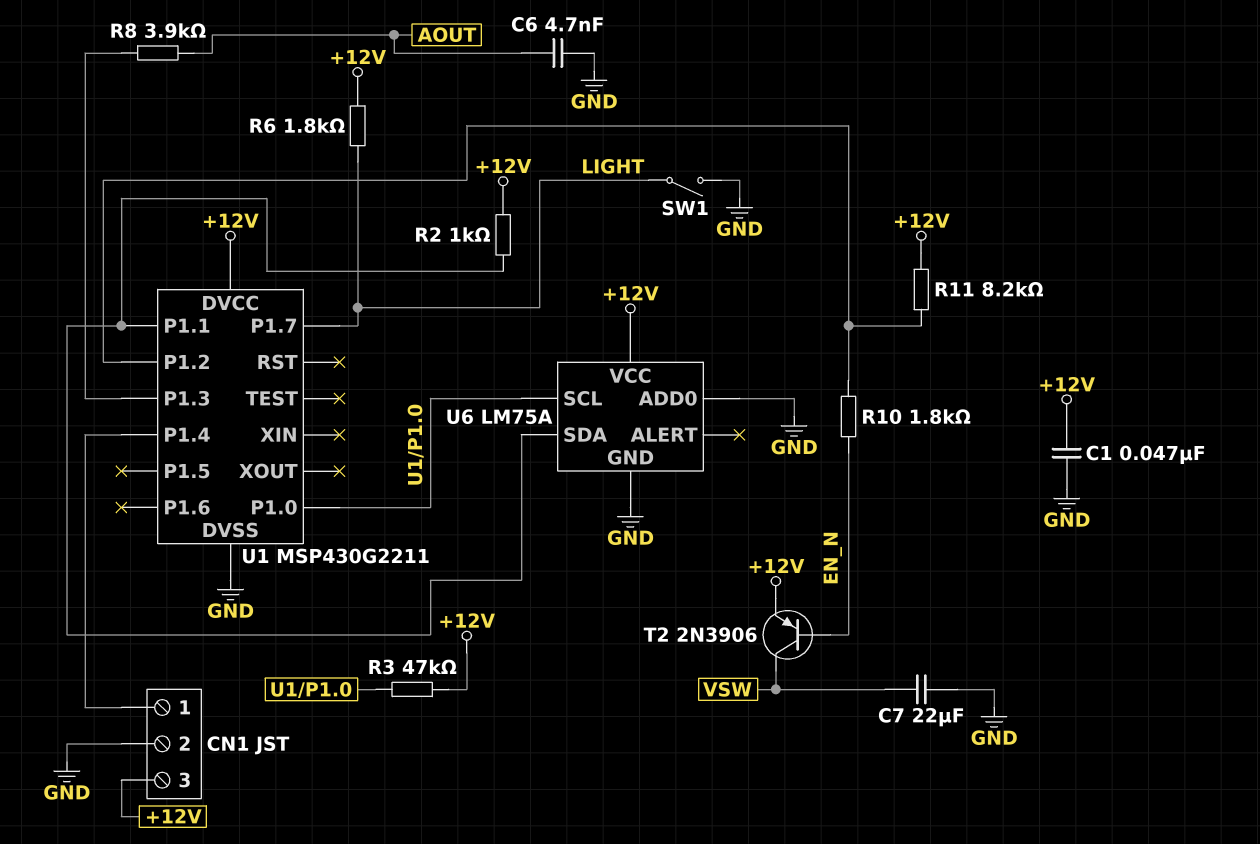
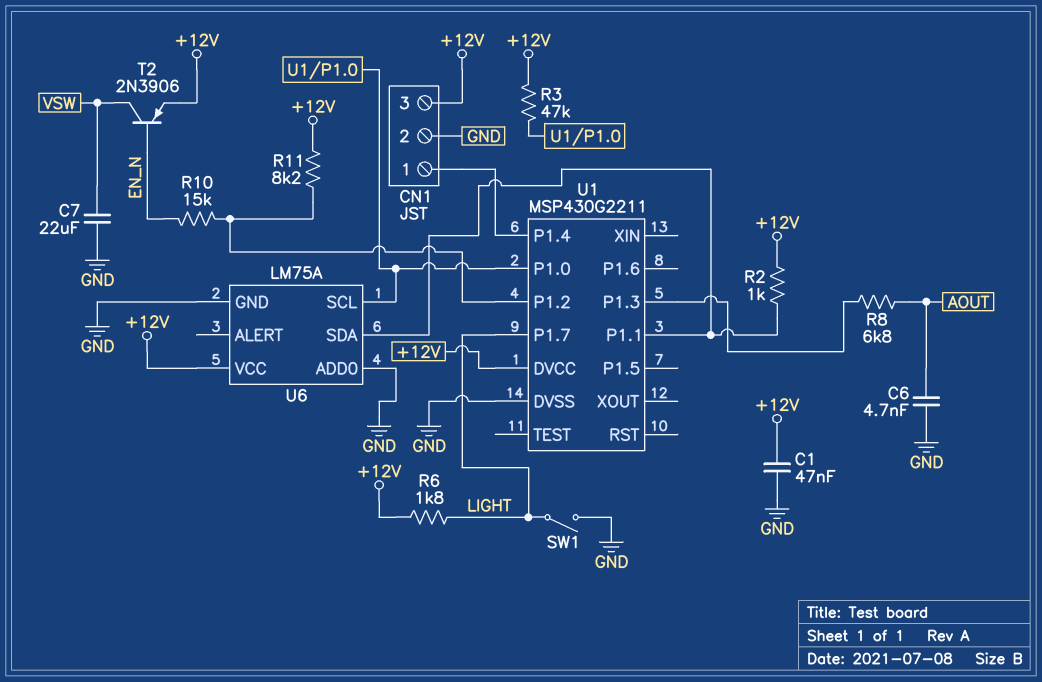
R8: 3.9k (AOUT, U1/P1.3) -> 6.8k (AOUT, U1/P1.3)
R10: 1.8k (EN_N, U1/P1.2) -> 15k (EN_N, U1/P1.2)

